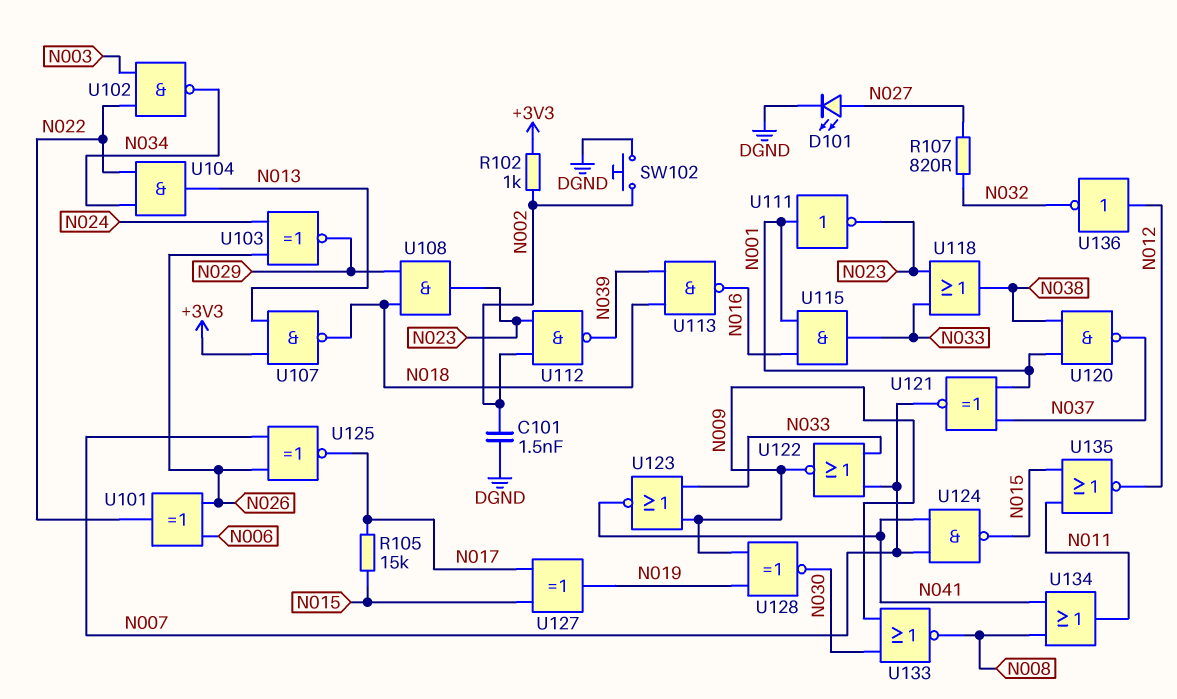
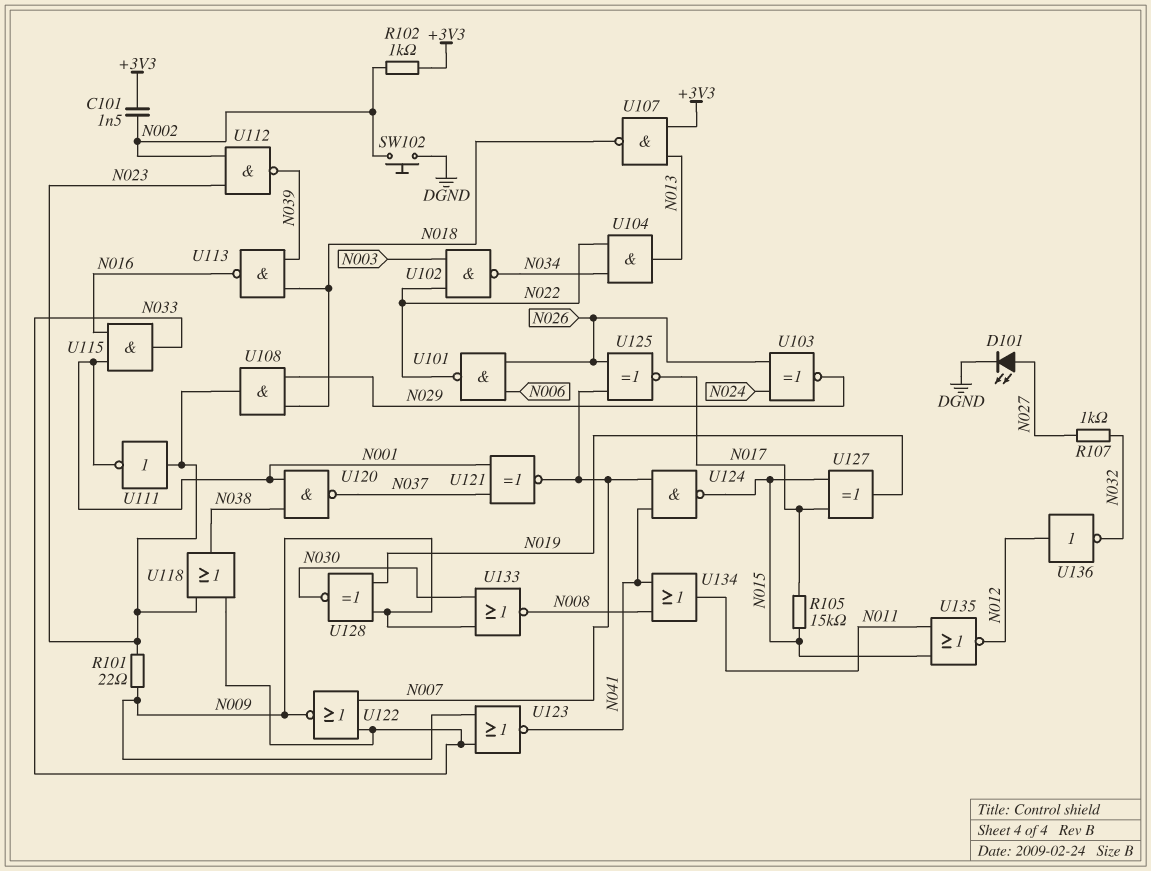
C101: 1.5nF (DGND, N002) -> 1.5nF (+3V3, N002)
R101: none -> 22 (N009, N023)
R107: 820 (N027, N032) -> 1k (N027, N032)
U101: XOR (in N006, in N026, out N022) -> NAND (in N006, in N026, out N022)
U111: NOT (in N001, out N023) -> NOT (in N023, out N001)

